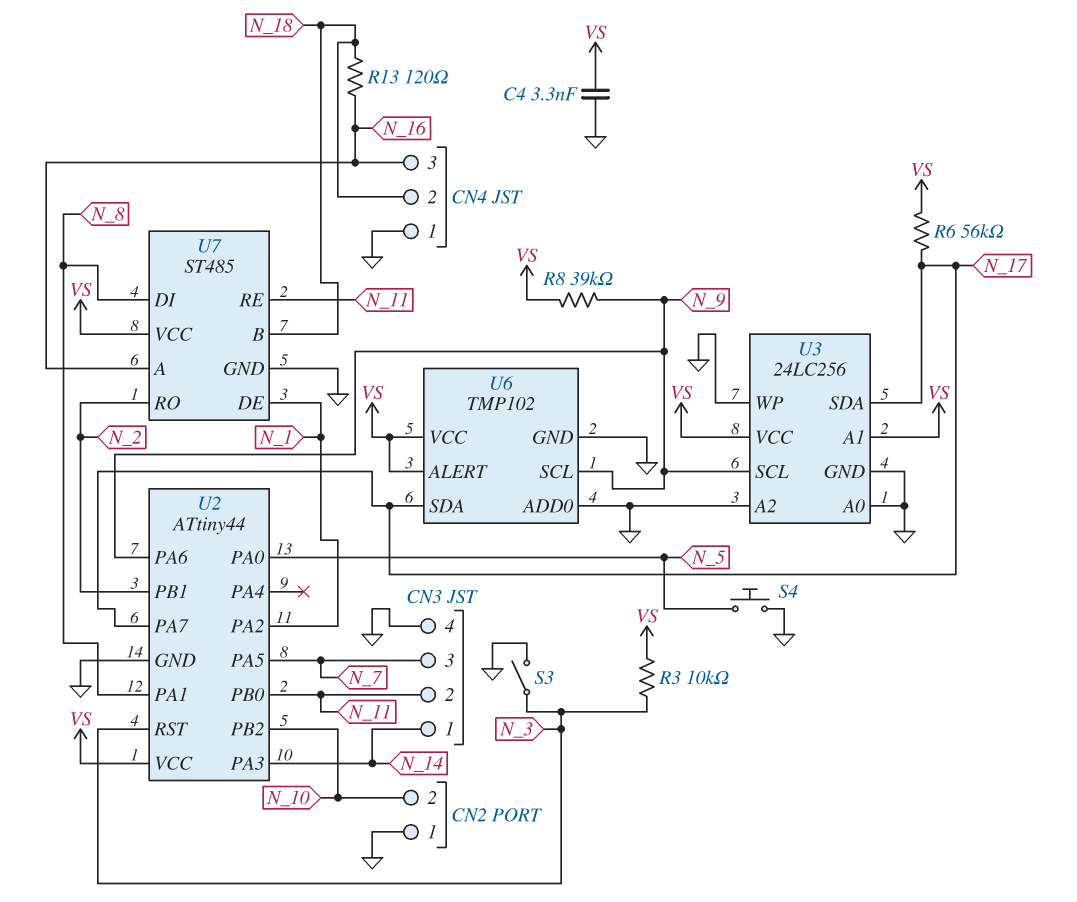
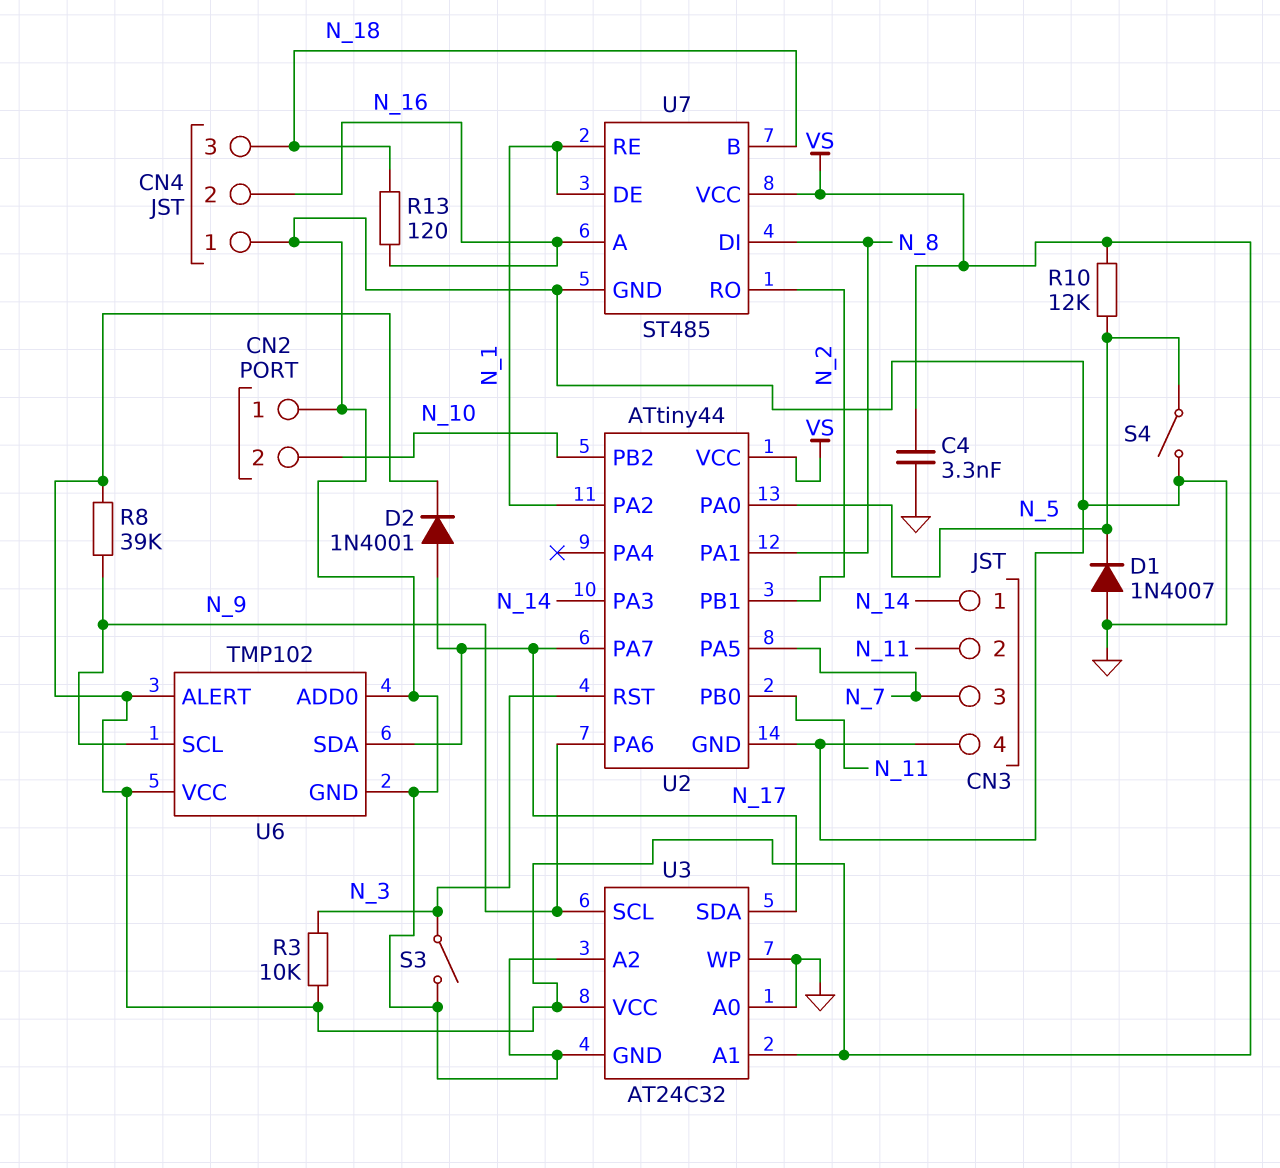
CN4 pin 2: N_18 -> N_16
CN4 pin 3: N_16 -> N_18
D1: none -> diode 1N4007 (A GND, K N_5)
D2: none -> diode 1N4001 (A N_17, K VS)
R6: 56k (N_17, VS) -> none
R10: none -> 12k (N_5, VS)
S4: button (GND, N_5) -> switch (GND, N_5)
U3: 24LC256 -> AT24C32
U7 pin RE: N_11 -> N_1

